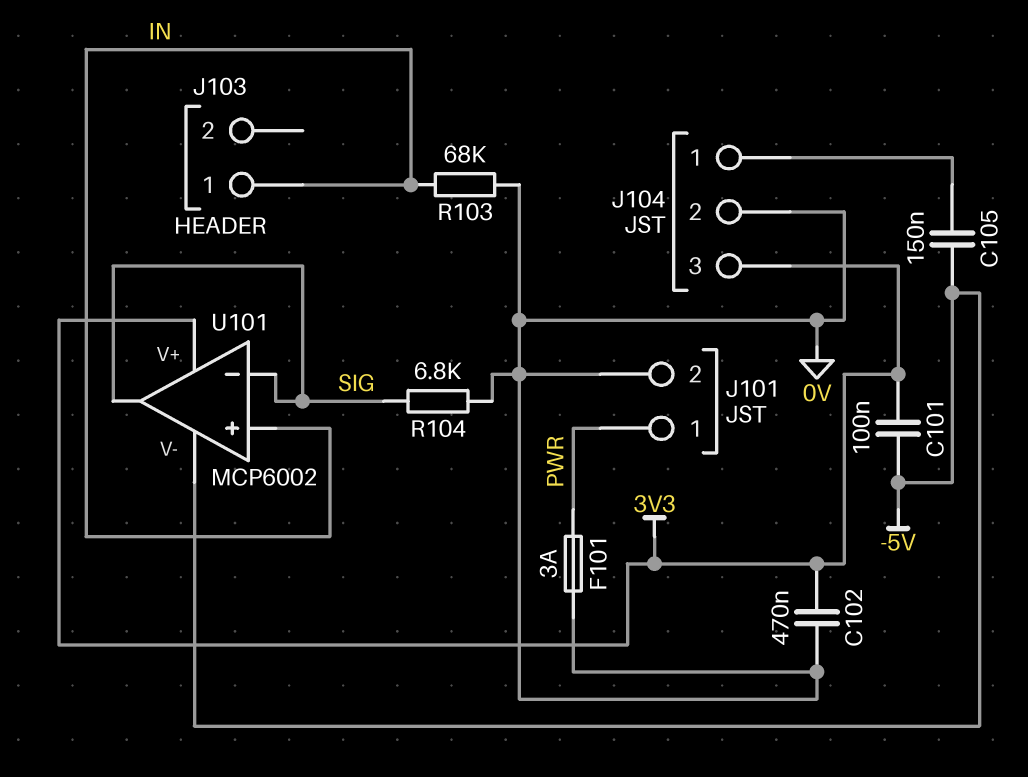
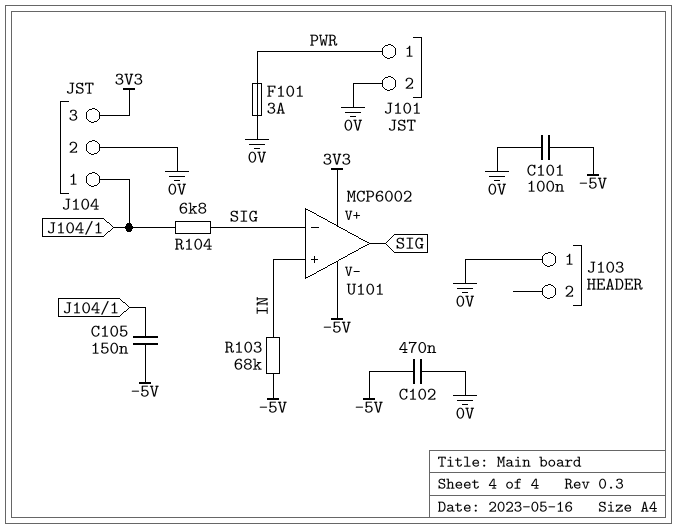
C101: 100nF (-5V, 3V3) -> 100nF (-5V, 0V)
C102: 470nF (0V, 3V3) -> 470nF (-5V, 0V)
J103 pin 1: IN -> 0V
R103: 68k (0V, IN) -> 68k (-5V, IN)
R104: 6.8k (0V, SIG) -> 6.8k (J104/1, SIG)

